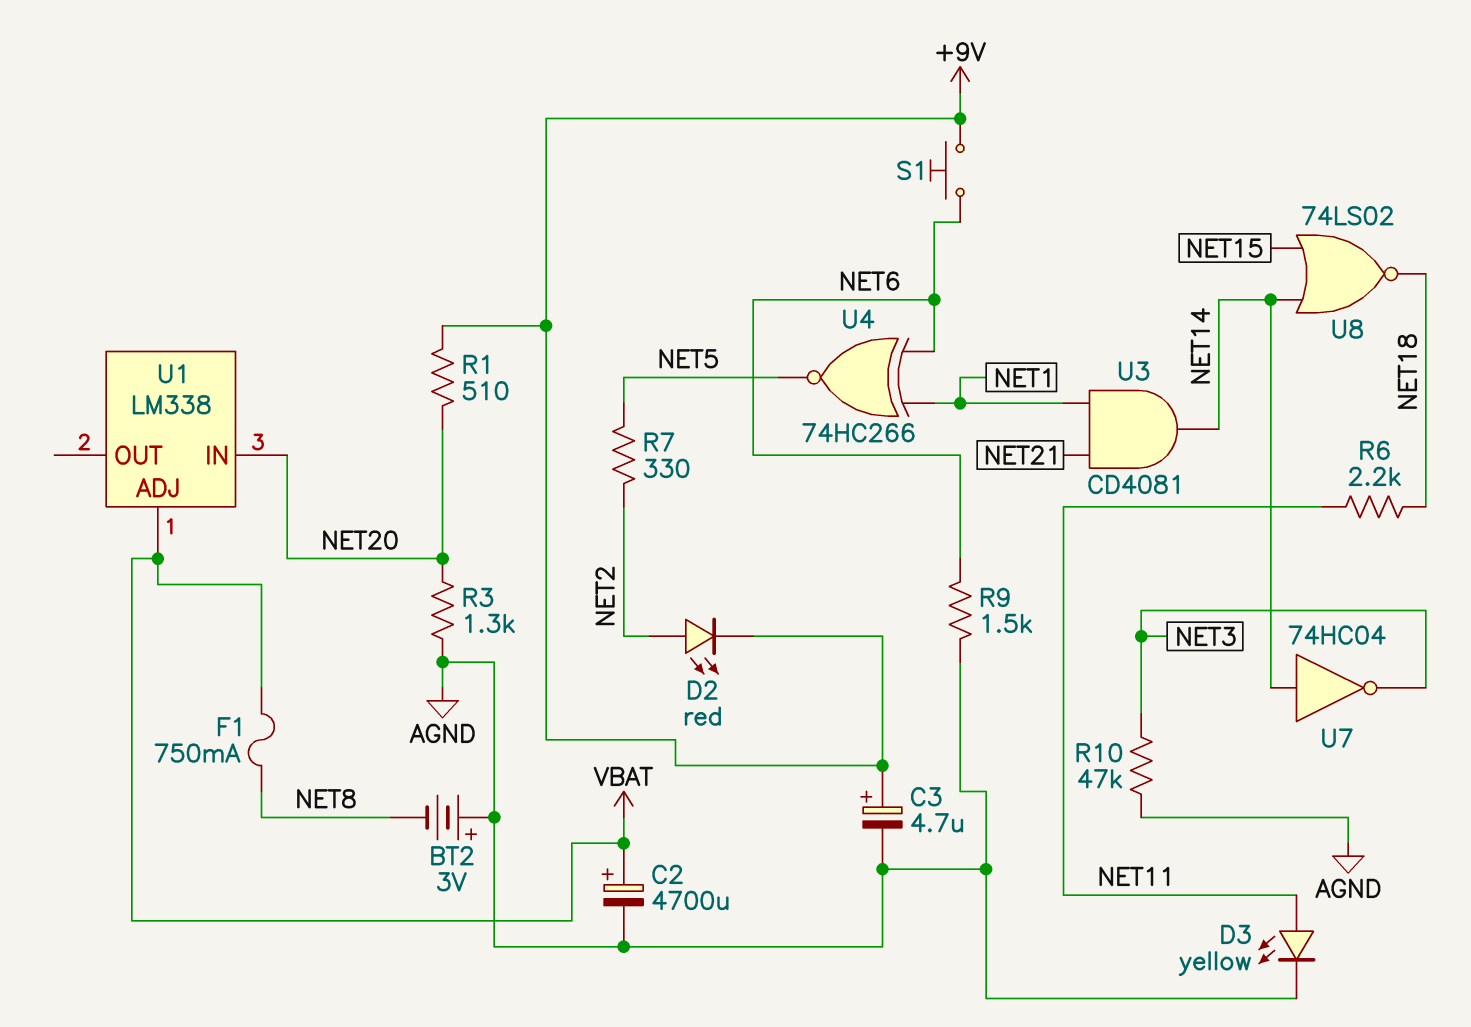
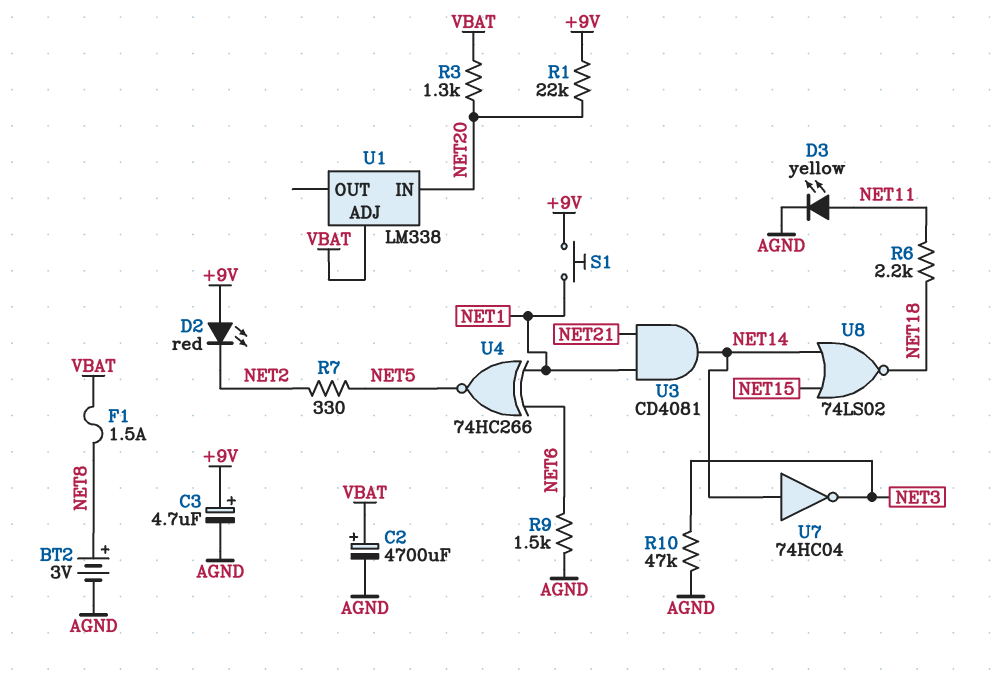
BT2: 3V (plus AGND, minus NET8) -> 3V (plus NET8, minus AGND)
D2: LED red (A NET2, K +9V) -> LED red (A +9V, K NET2)
F1: 750mA (NET8, VBAT) -> 1.5A (NET8, VBAT)
R1: 510 (+9V, NET20) -> 22k (+9V, NET20)
R3: 1.3k (AGND, NET20) -> 1.3k (NET20, VBAT)
S1: button (+9V, NET6) -> button (+9V, NET1)

